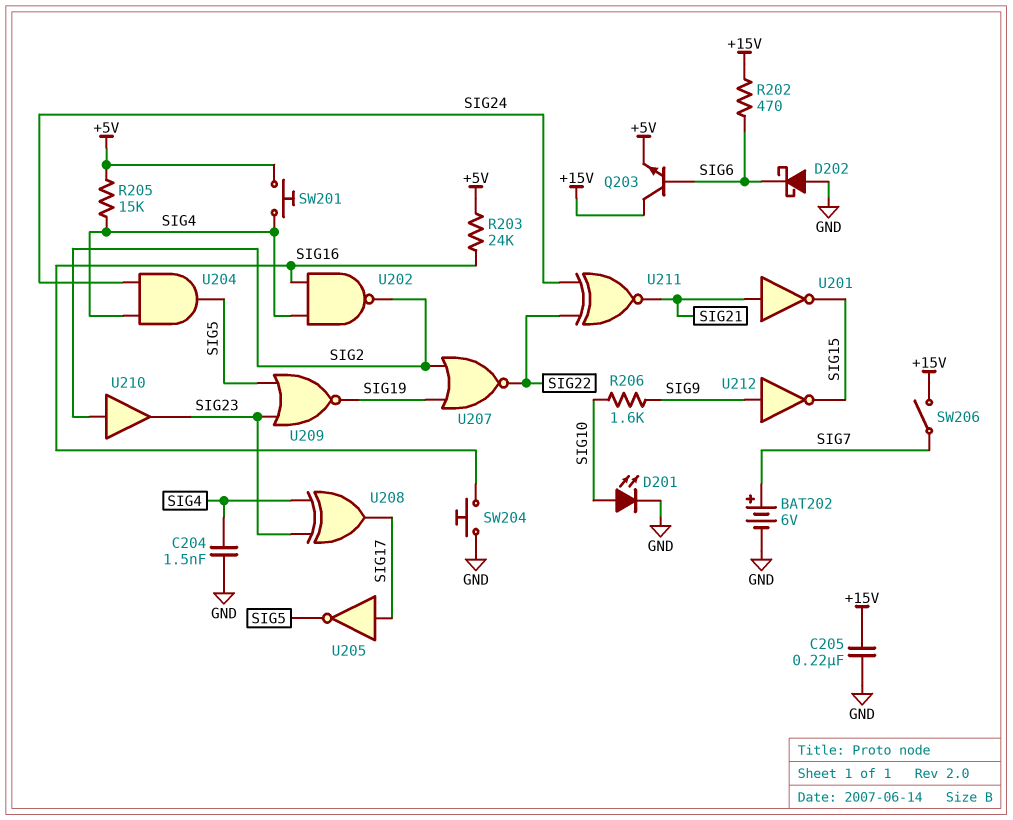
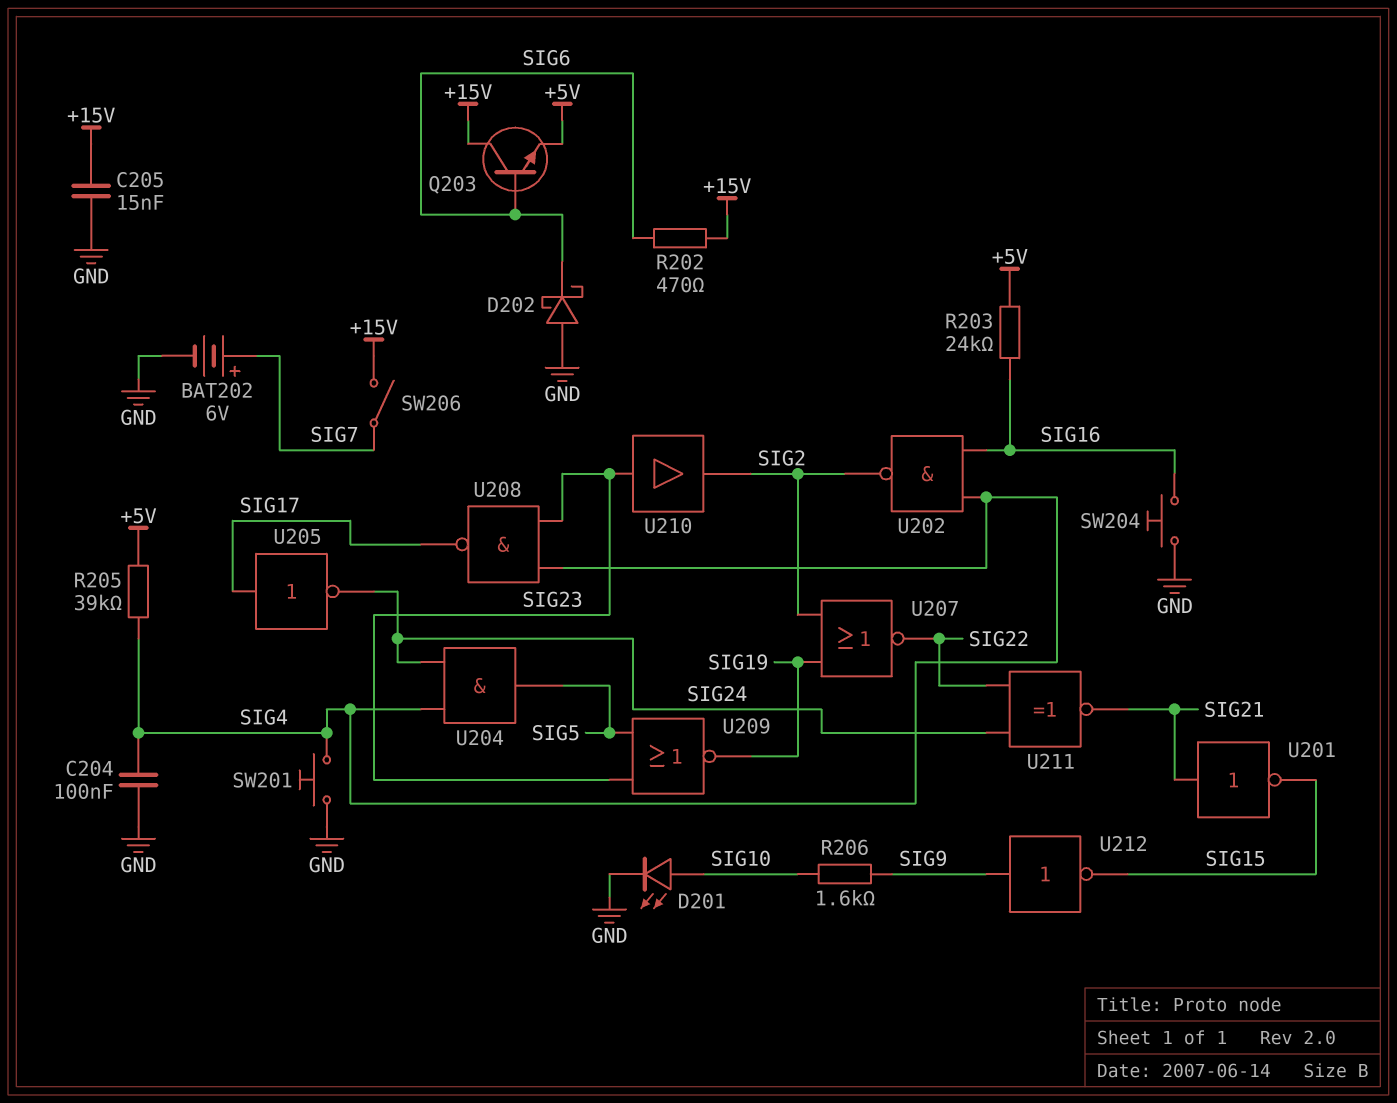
C204: 1.5nF (GND, SIG4) -> 100nF (GND, SIG4)
C205: 220nF (+15V, GND) -> 15nF (+15V, GND)
R205: 15k (+5V, SIG4) -> 39k (+5V, SIG4)
SW201: button (+5V, SIG4) -> button (GND, SIG4)
U205: NOT (in SIG17, out SIG5) -> NOT (in SIG17, out SIG24)
U208: XOR (in SIG4, in SIG23, out SIG17) -> NAND (in SIG4, in SIG23, out SIG17)
U210: buffer (in SIG2, out SIG23) -> buffer (in SIG23, out SIG2)

